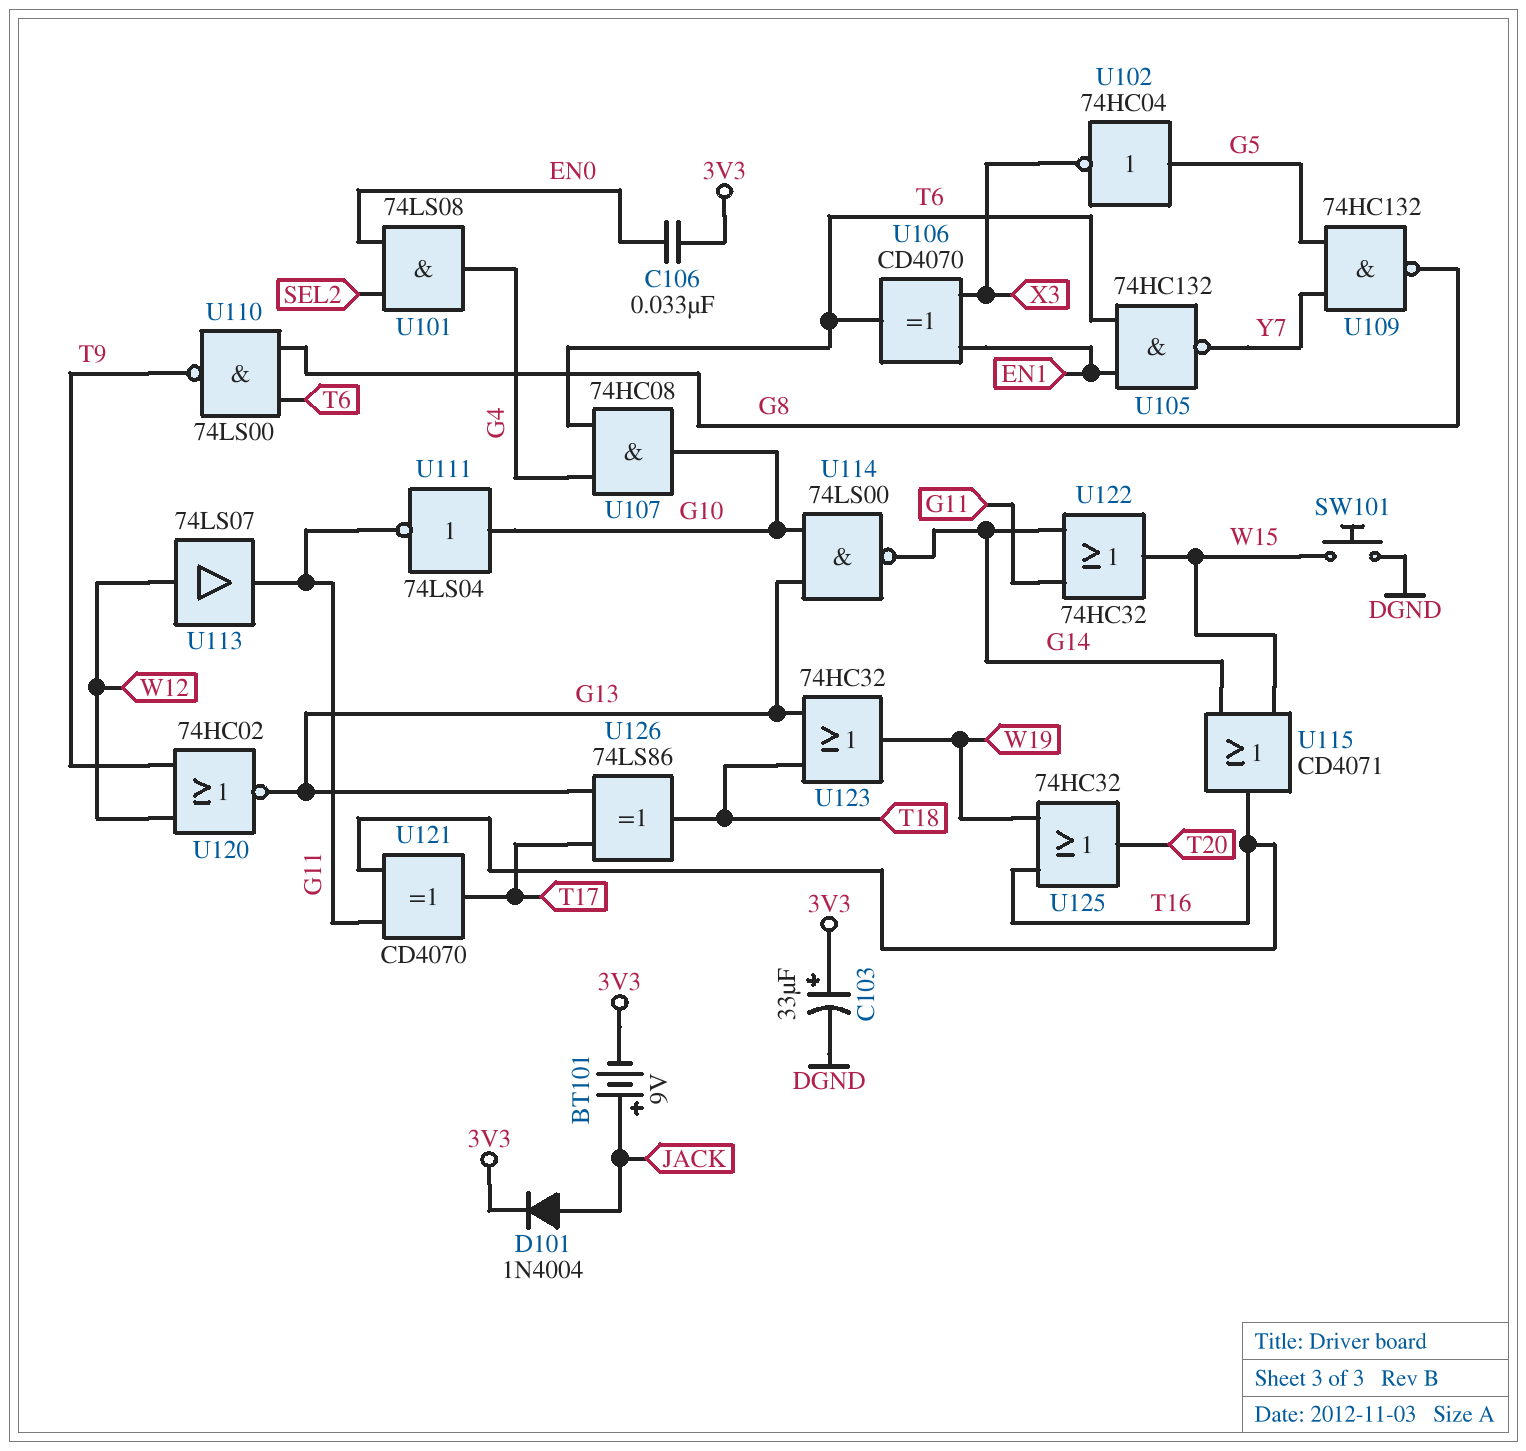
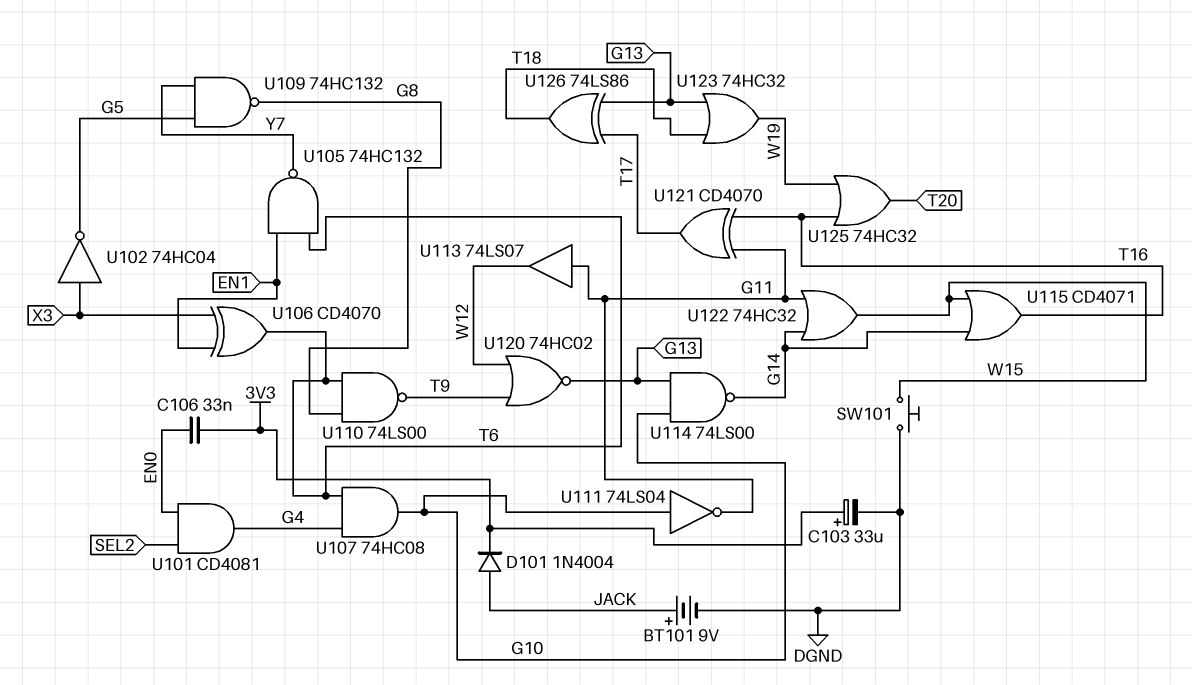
BT101: 9V (plus JACK, minus 3V3) -> 9V (plus JACK, minus DGND)
U101: AND 74LS08 (in EN0, in SEL2, out G4) -> AND CD4081 (in EN0, in SEL2, out G4)
U102: NOT 74HC04 (in G5, out X3) -> NOT 74HC04 (in X3, out G5)
U113: buffer 74LS07 (in W12, out G11) -> buffer 74LS07 (in G11, out W12)

